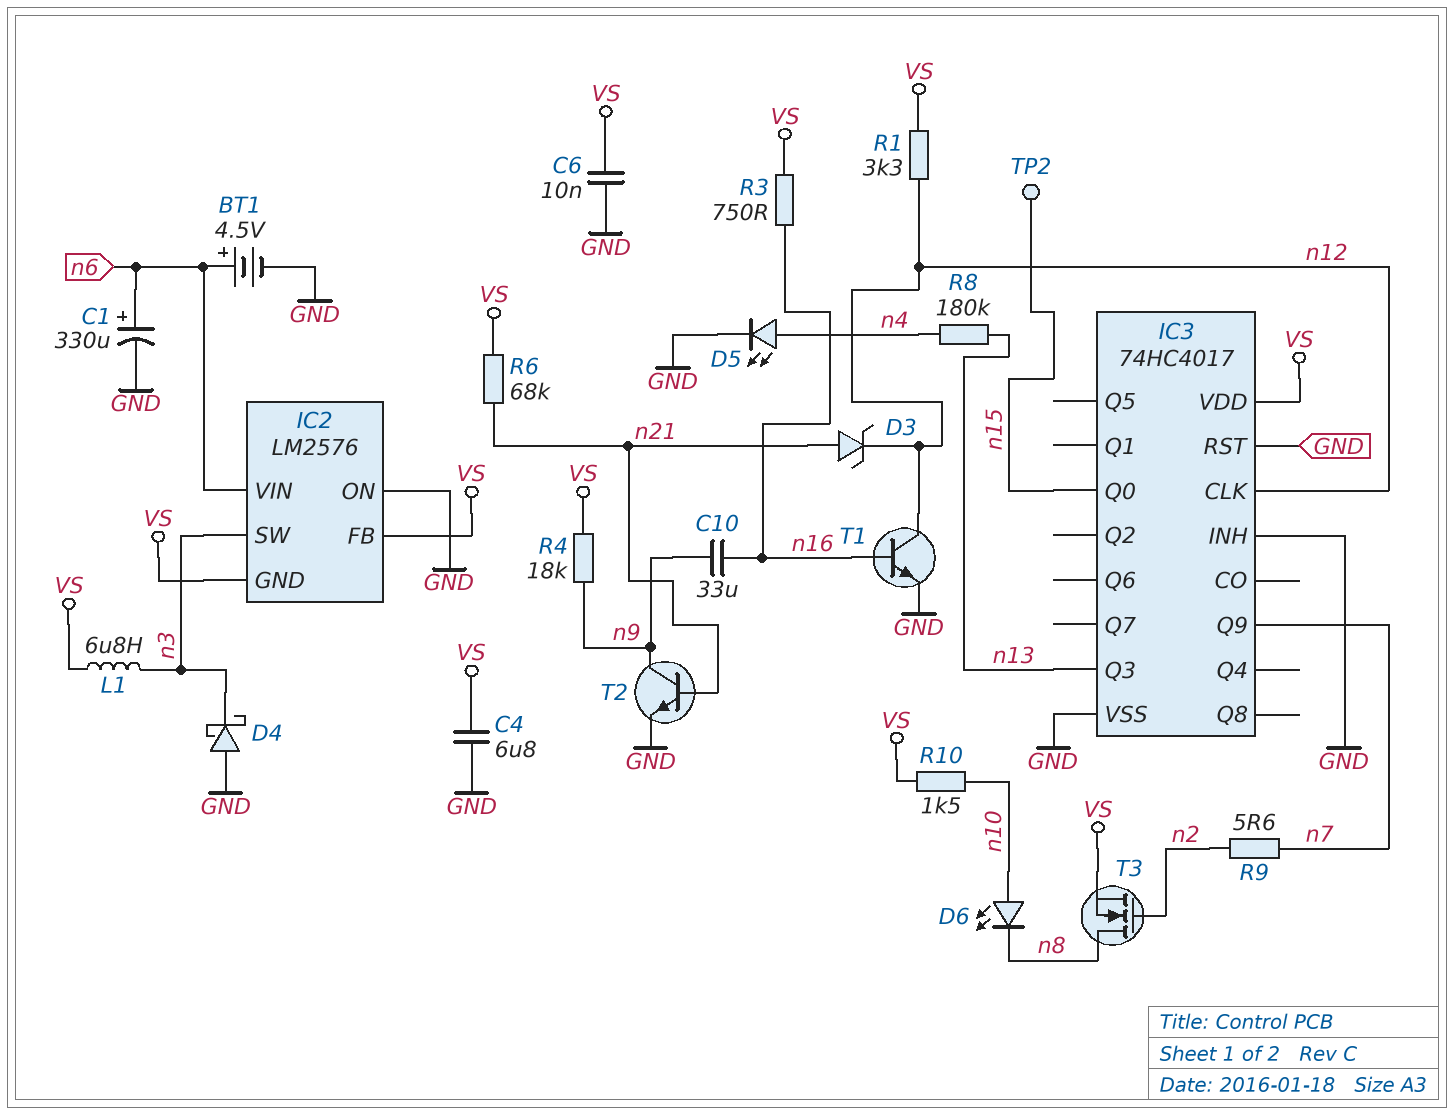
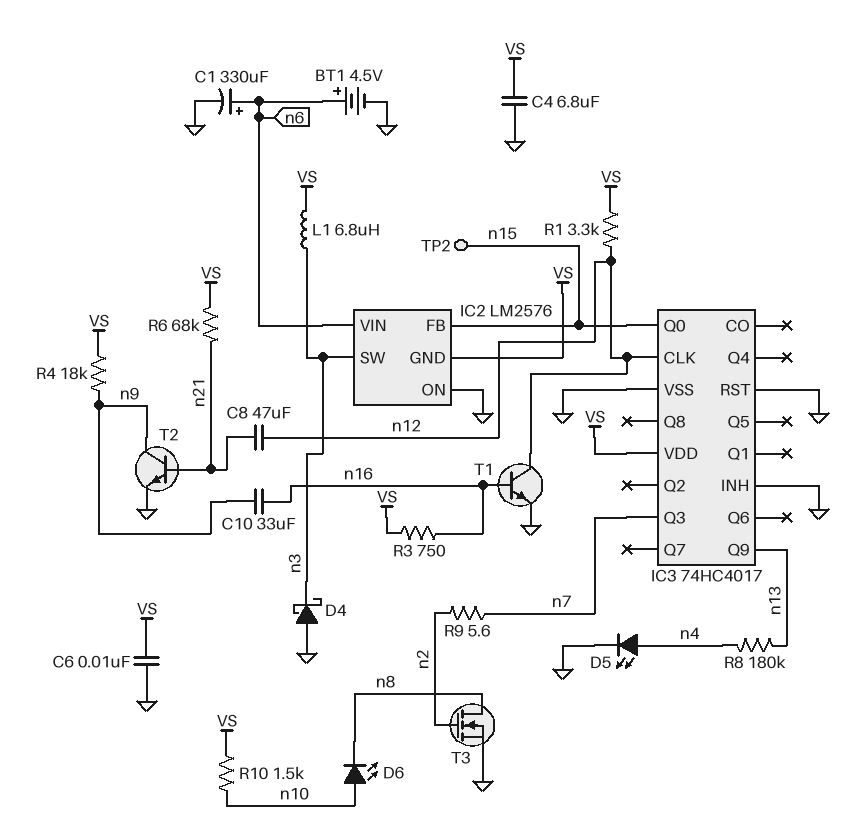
C8: none -> 47uF (n12, n21)
D3: zener (A n21, K n12) -> none
IC2 pin FB: VS -> n15
IC3 pin Q3: n13 -> n7
IC3 pin Q9: n7 -> n13
T3: NMOS (G n2, D n8, S VS) -> NMOS (G n2, D n8, S GND)

